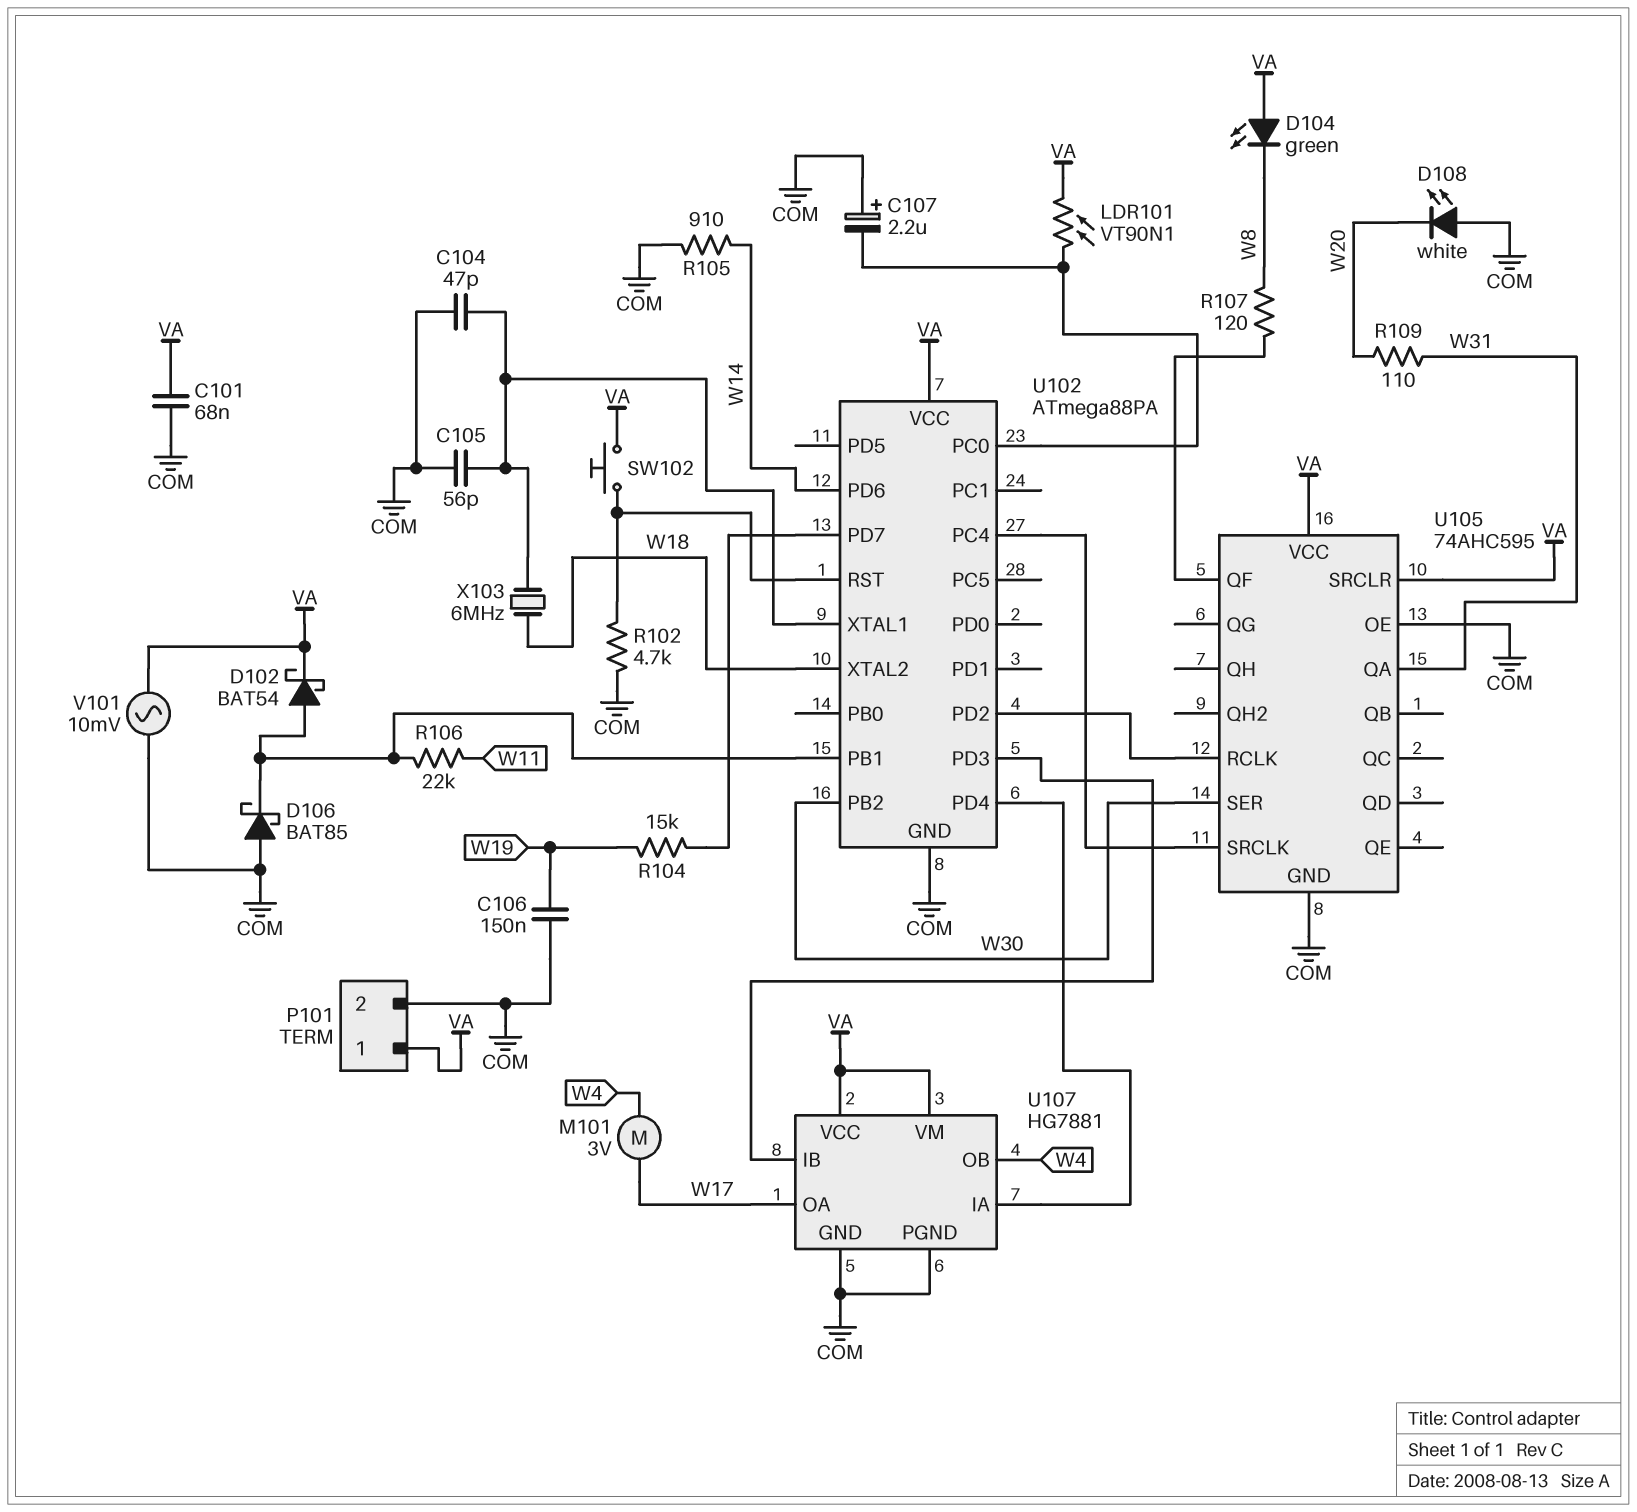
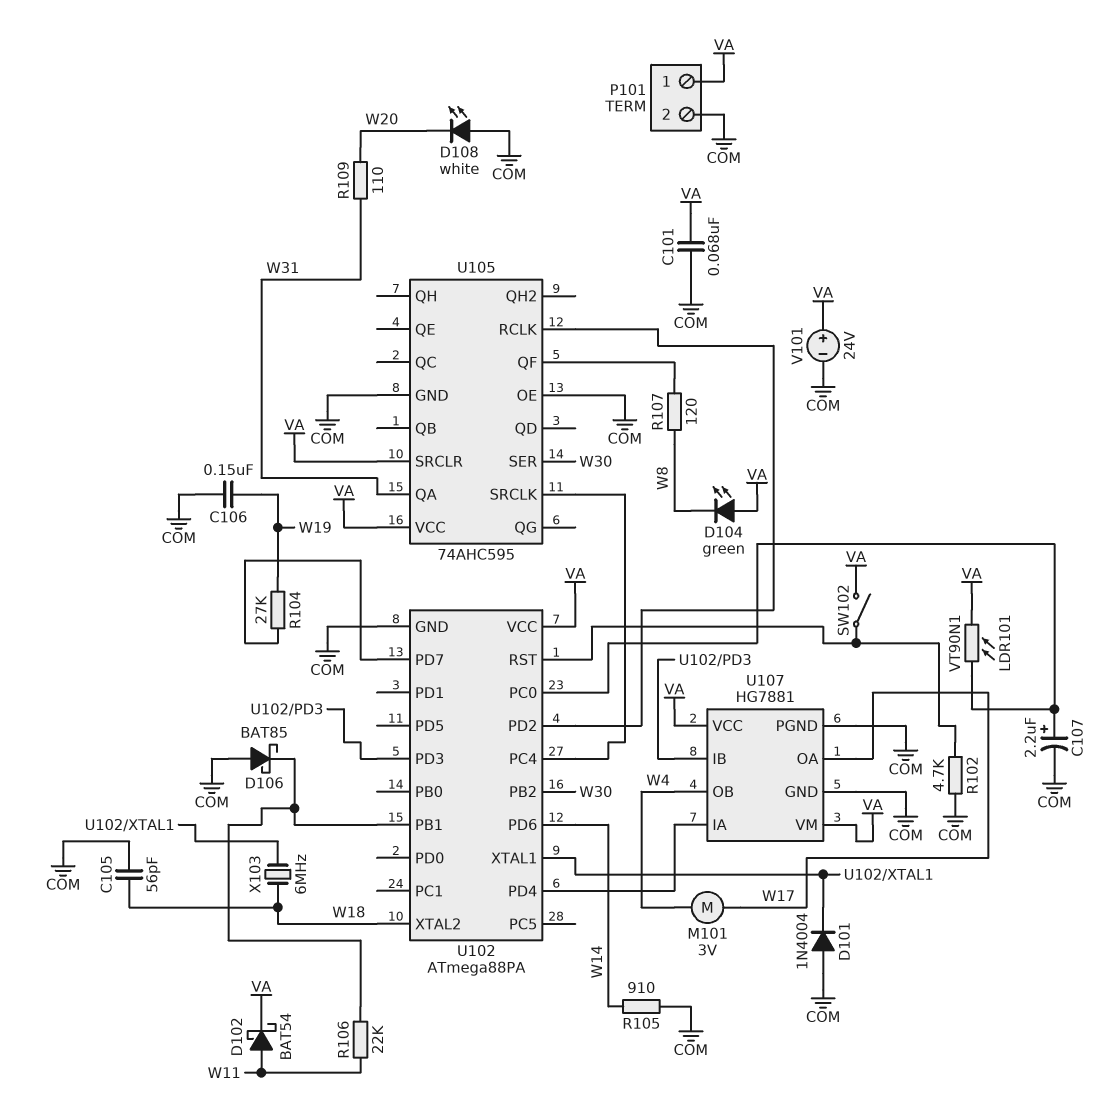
C104: 47pF (COM, U102/XTAL1) -> none
C105: 56pF (COM, U102/XTAL1) -> 56pF (COM, W18)
C107: 2.2uF (plus COM, minus U102/PC0) -> 2.2uF (plus U102/PC0, minus COM)
D101: none -> diode 1N4004 (A COM, K U102/XTAL1)
D102: schottky BAT54 (A U102/PB1, K VA) -> schottky BAT54 (A W11, K VA)
R104: 15k (U102/PD7, W19) -> 27k (U102/PD7, W19)
SW102: button (U102/RST, VA) -> switch (U102/RST, VA)
V101: AC 10mV (COM, VA) -> 24V (plus VA, minus COM)

